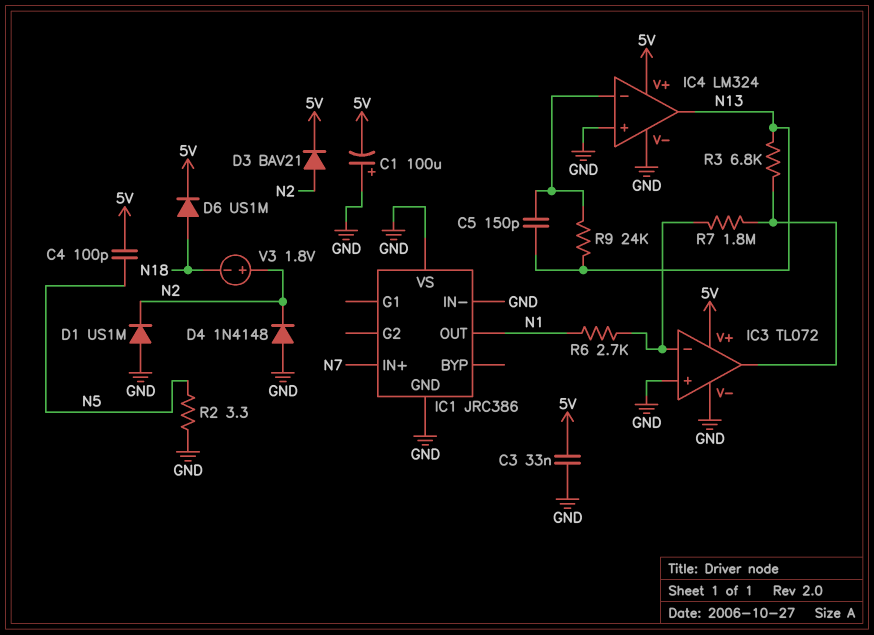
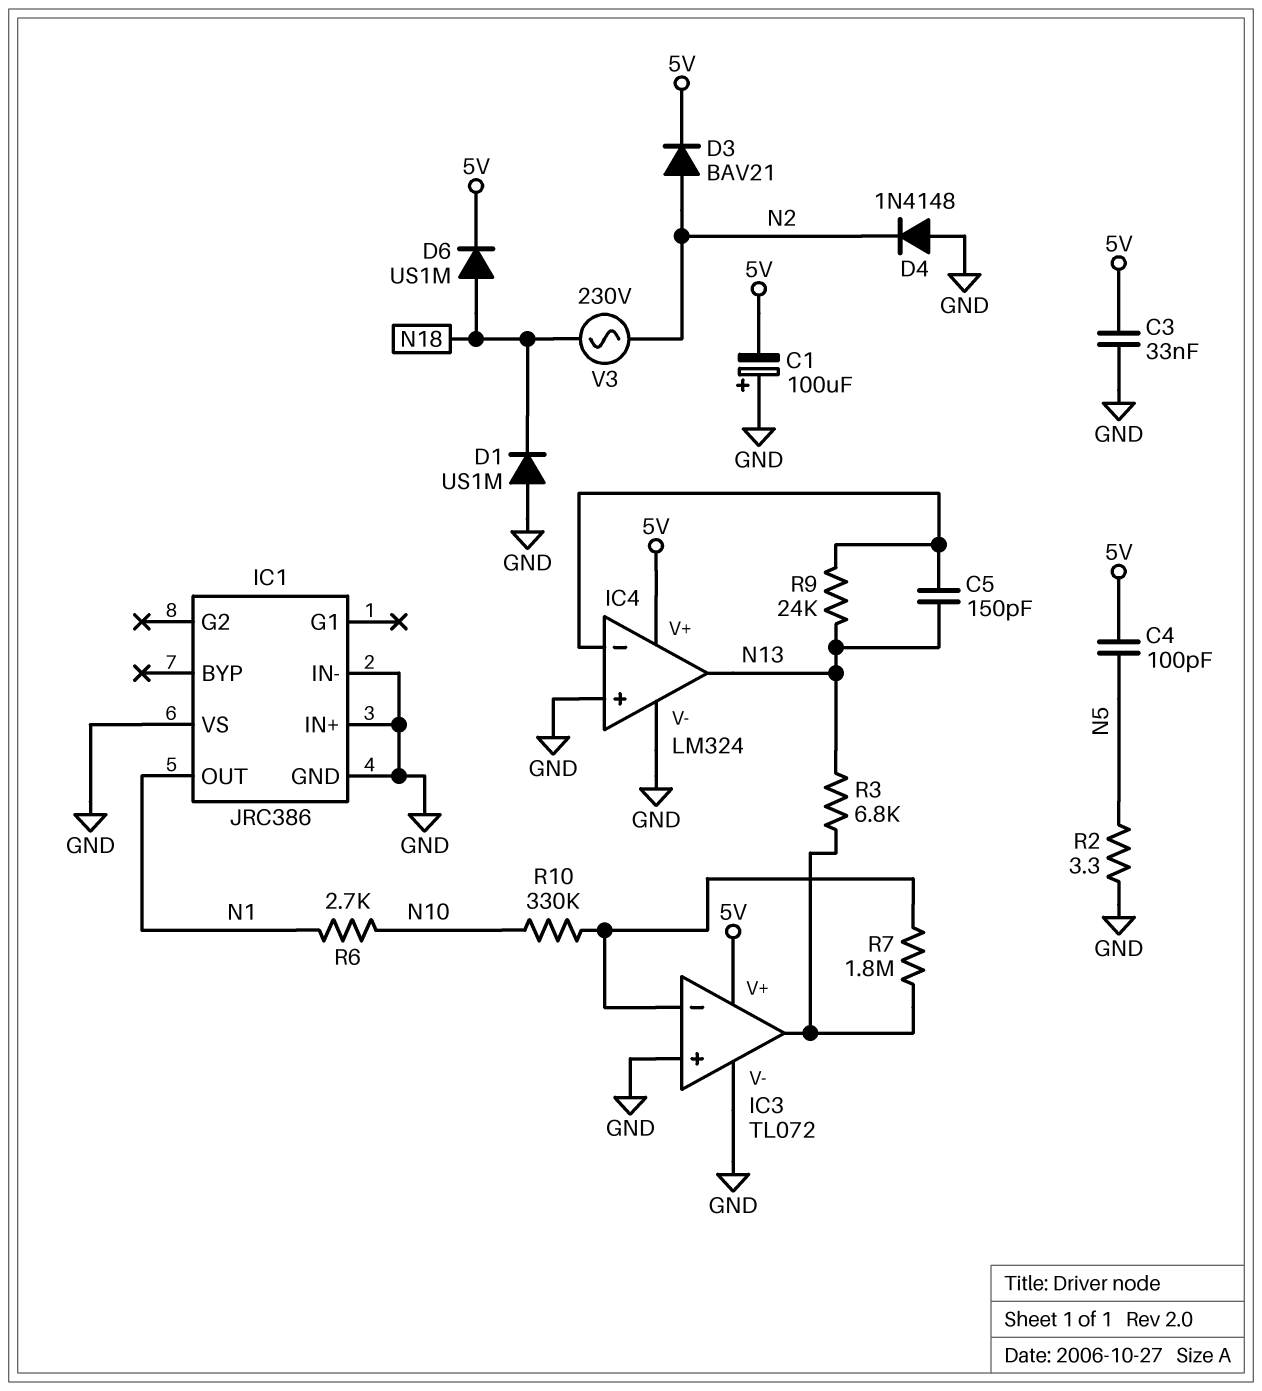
D1: diode US1M (A GND, K N2) -> diode US1M (A GND, K N18)
IC1 pin IN+: N7 -> GND
R6: 2.7k (IC3/in-, N1) -> 2.7k (N1, N10)
R10: none -> 330k (IC3/in-, N10)
V3: 1.8V (plus N2, minus N18) -> AC 230V (N2, N18)

